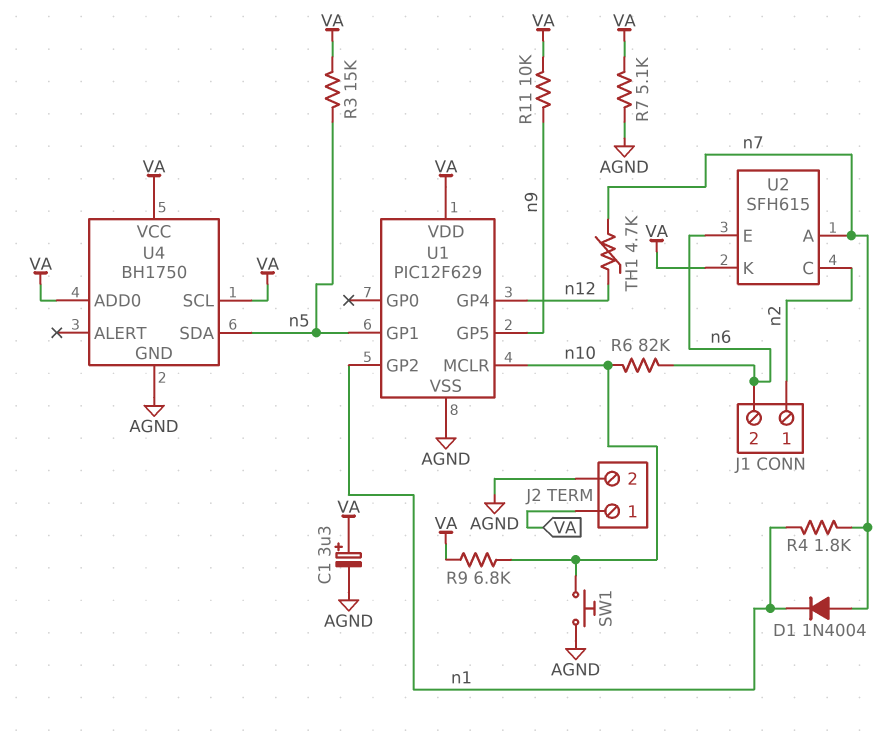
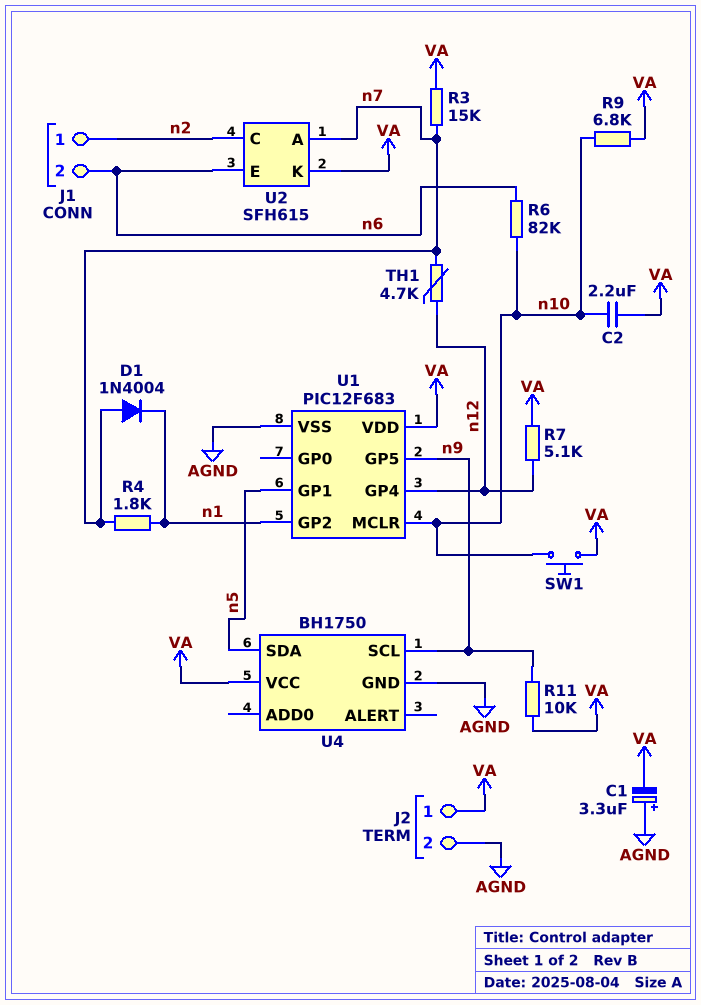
C1: 3.3uF (plus VA, minus AGND) -> 3.3uF (plus AGND, minus VA)
C2: none -> 2.2uF (VA, n10)
R3: 15k (VA, n5) -> 15k (VA, n7)
R7: 5.1k (AGND, VA) -> 5.1k (VA, n12)
SW1: button (AGND, n10) -> button (VA, n10)
U1: PIC12F629 -> PIC12F683
U4 pin ADD0: VA -> none
U4 pin SCL: VA -> n9

